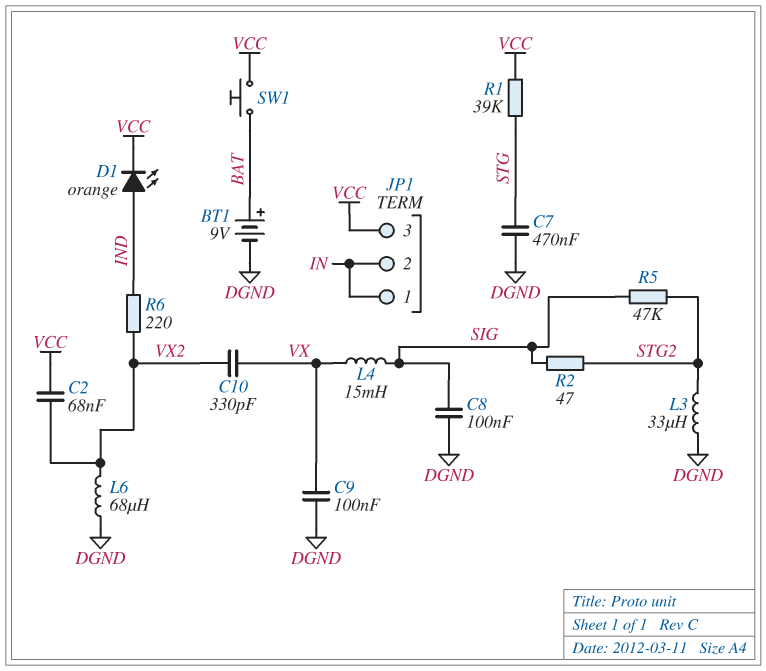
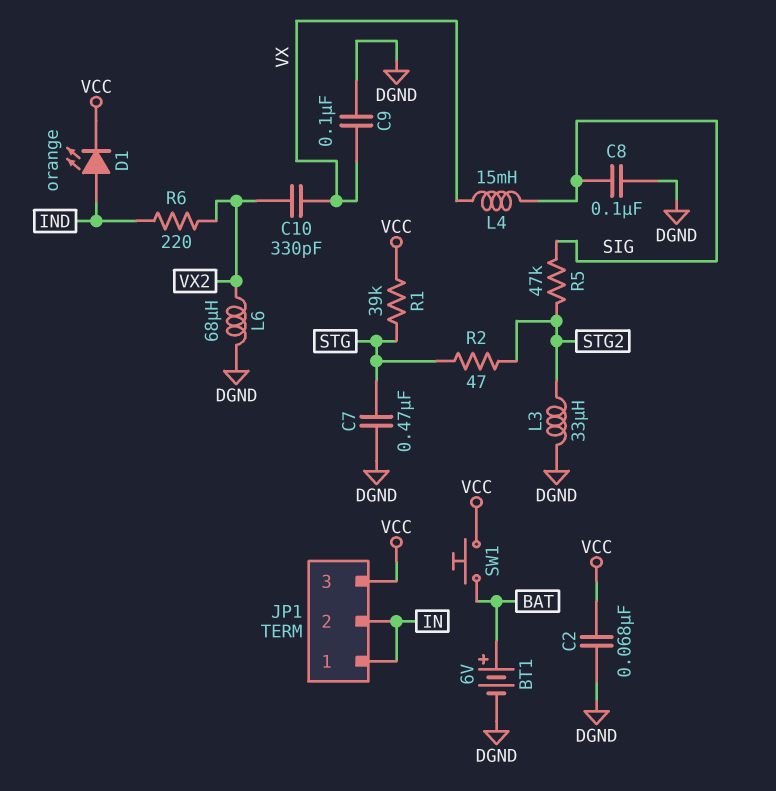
BT1: 9V (plus BAT, minus DGND) -> 6V (plus BAT, minus DGND)
C2: 68nF (VCC, VX2) -> 68nF (DGND, VCC)
R2: 47 (SIG, STG2) -> 47 (STG, STG2)

